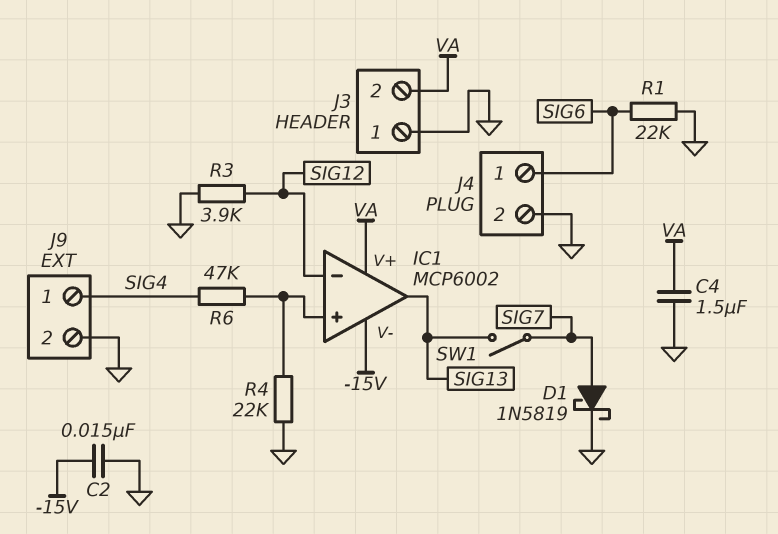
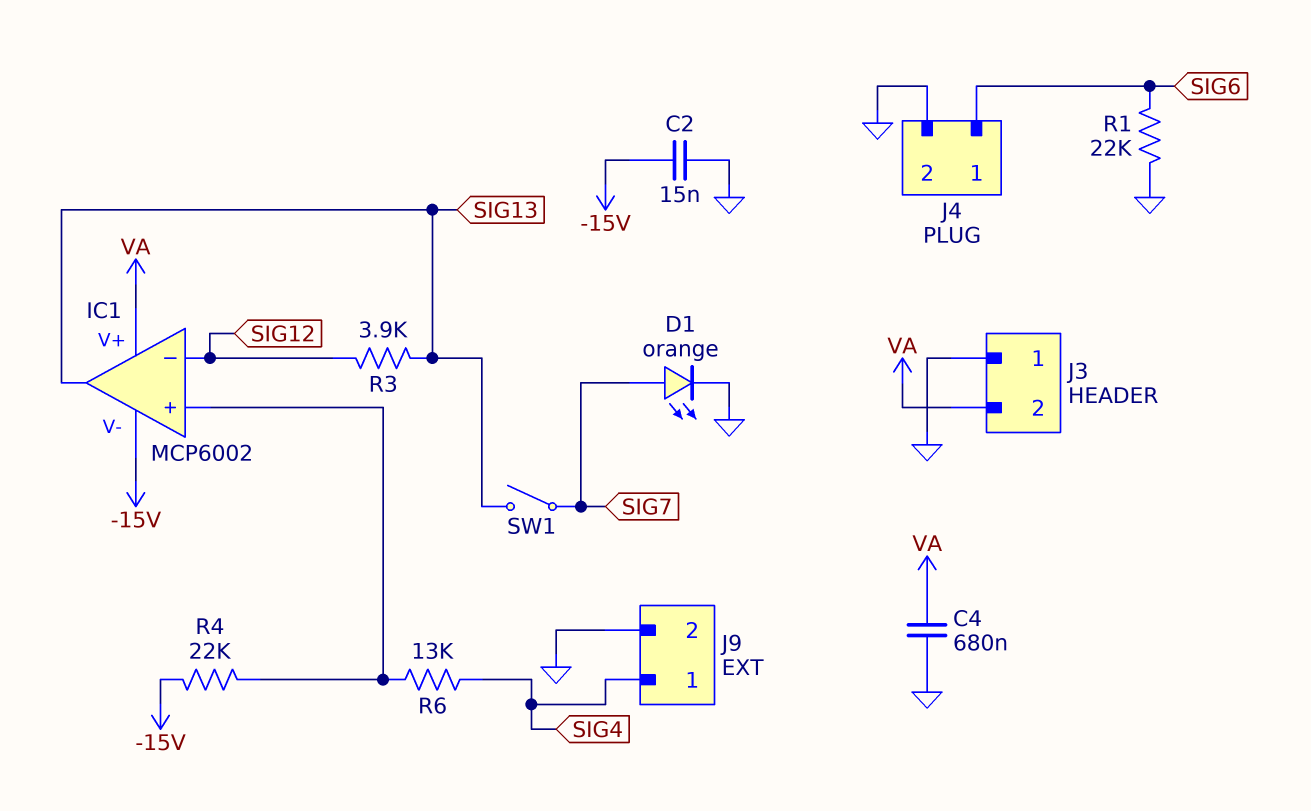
C4: 1.5uF (GND, VA) -> 680nF (GND, VA)
D1: schottky 1N5819 (A SIG7, K GND) -> LED orange (A SIG7, K GND)
R3: 3.9k (GND, SIG12) -> 3.9k (SIG12, SIG13)
R4: 22k (GND, IC1/in+) -> 22k (-15V, IC1/in+)
R6: 47k (IC1/in+, SIG4) -> 13k (IC1/in+, SIG4)

